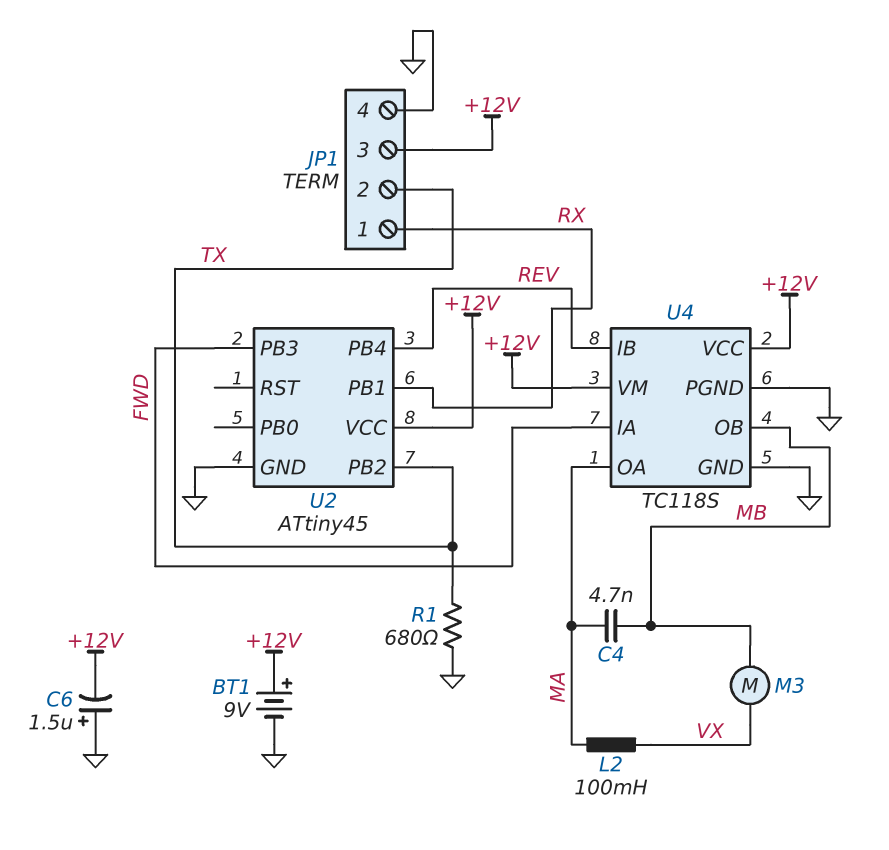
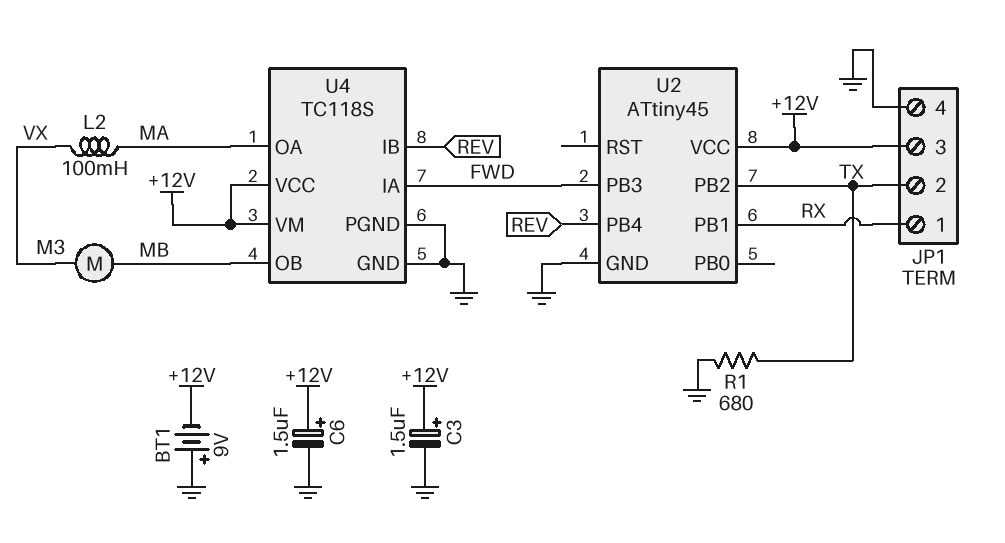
BT1: 9V (plus +12V, minus GND) -> 9V (plus GND, minus +12V)
C3: none -> 1.5uF (plus +12V, minus GND)
C4: 4.7nF (MA, MB) -> none
C6: 1.5uF (plus GND, minus +12V) -> 1.5uF (plus +12V, minus GND)

